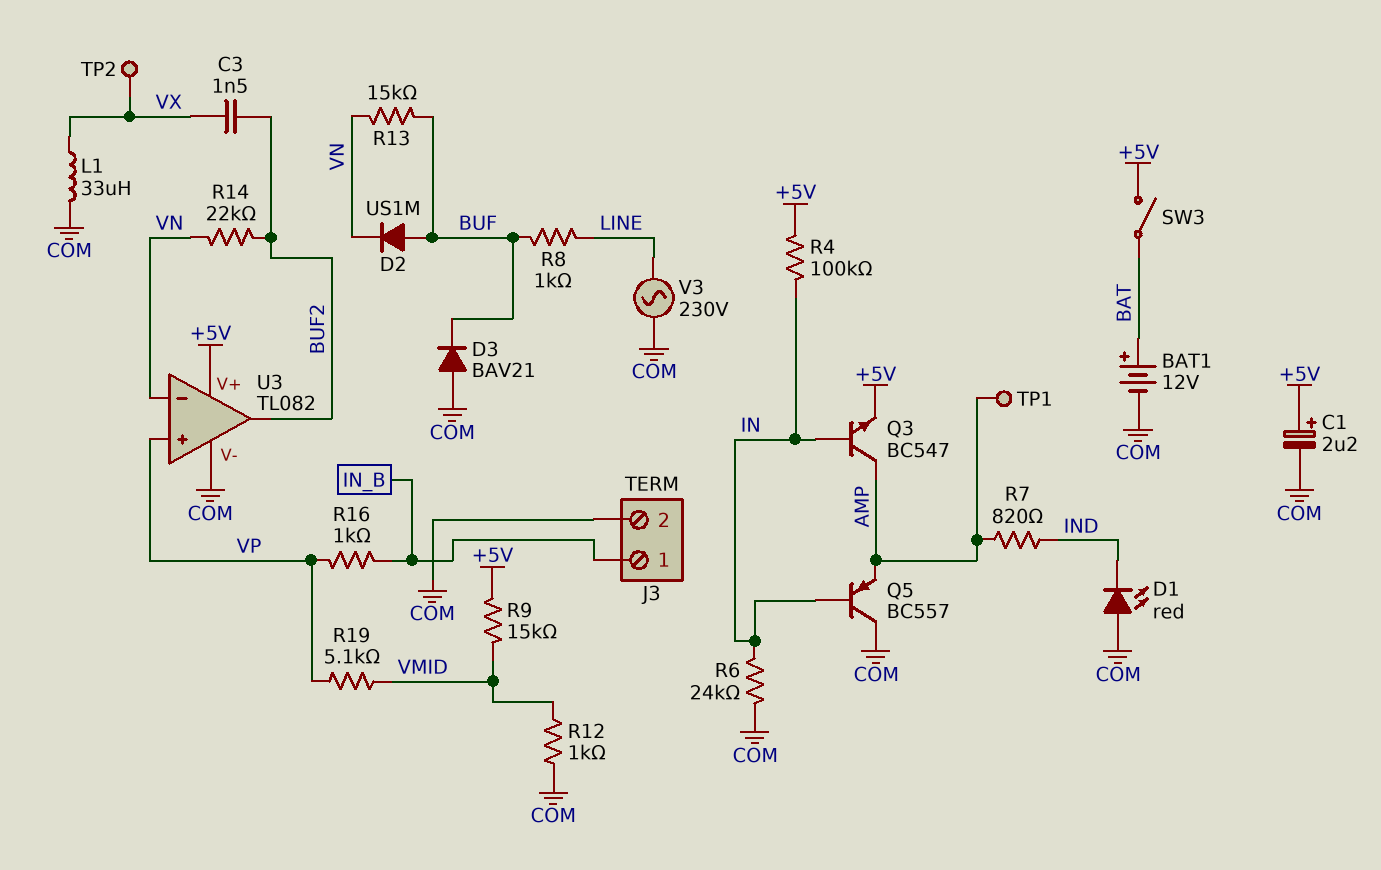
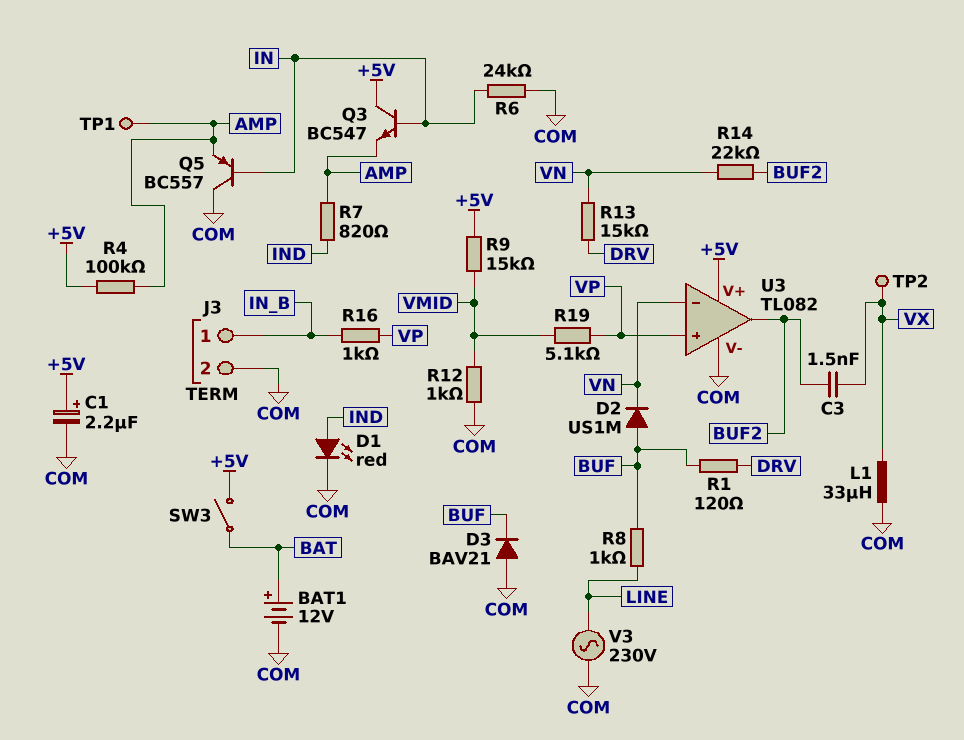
D1: LED red (A COM, K IND) -> LED red (A IND, K COM)
Q3: NPN BC547 (B IN, C AMP, E +5V) -> NPN BC547 (B IN, C +5V, E AMP)
R1: none -> 120 (BUF, DRV)
R4: 100k (+5V, IN) -> 100k (+5V, AMP)
R13: 15k (BUF, VN) -> 15k (DRV, VN)

